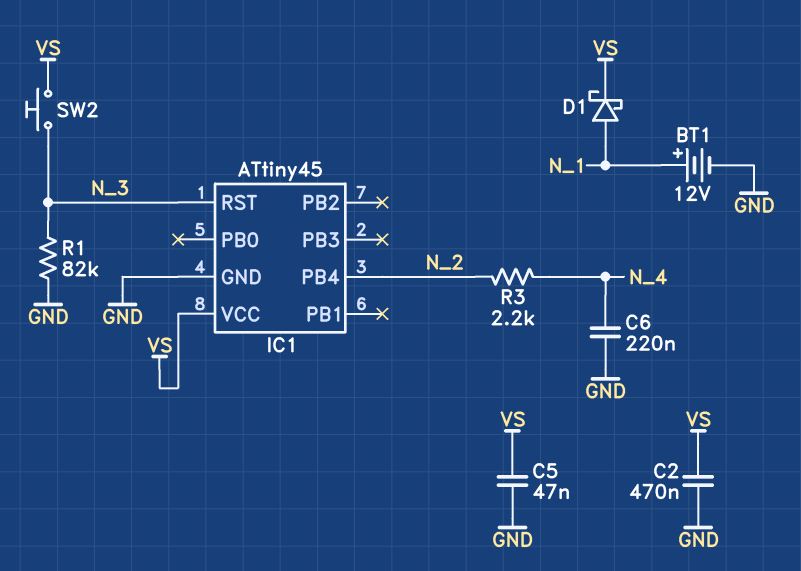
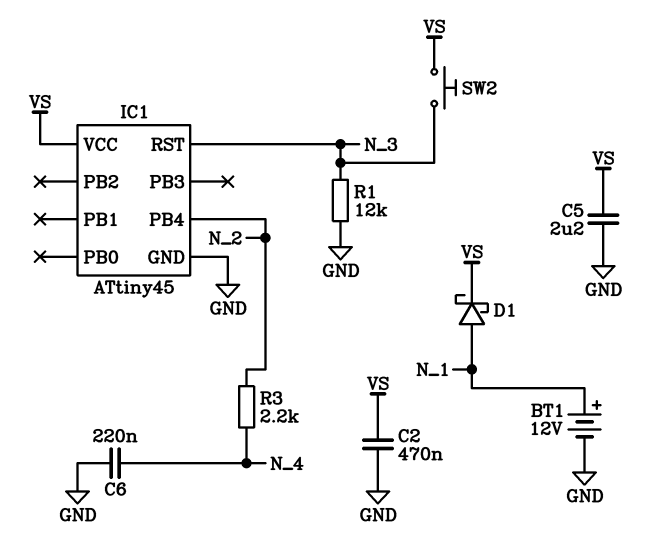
C5: 47nF (GND, VS) -> 2.2uF (GND, VS)
R1: 82k (GND, N_3) -> 12k (GND, N_3)

